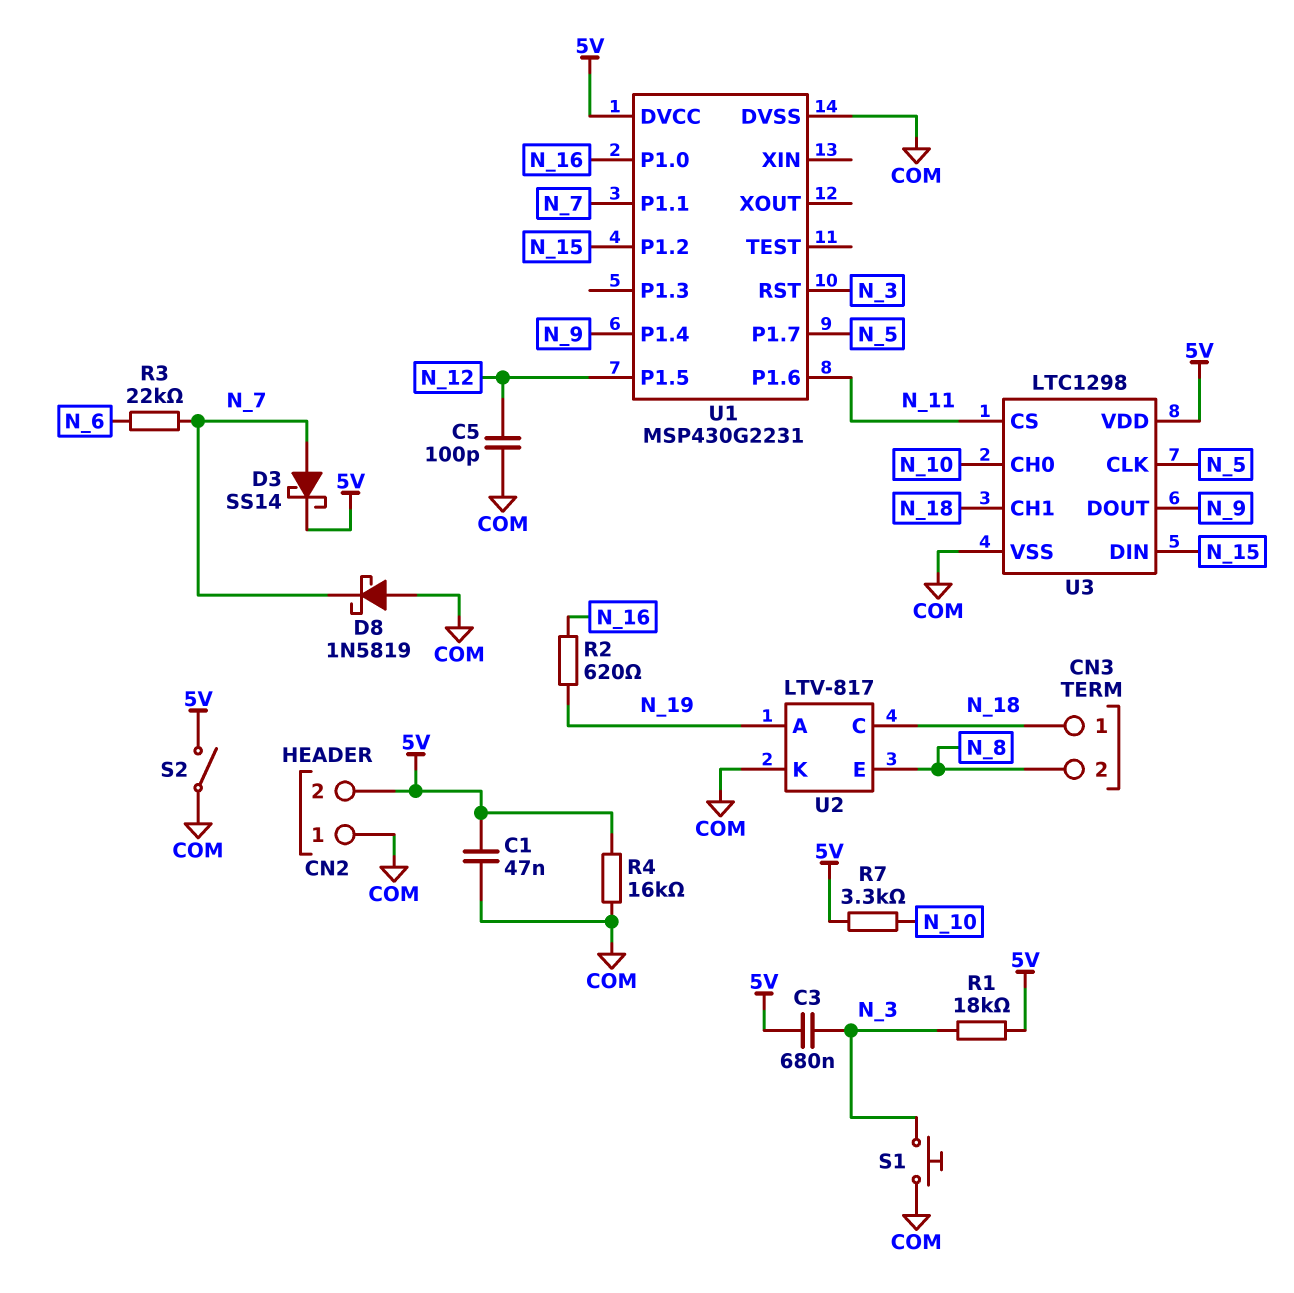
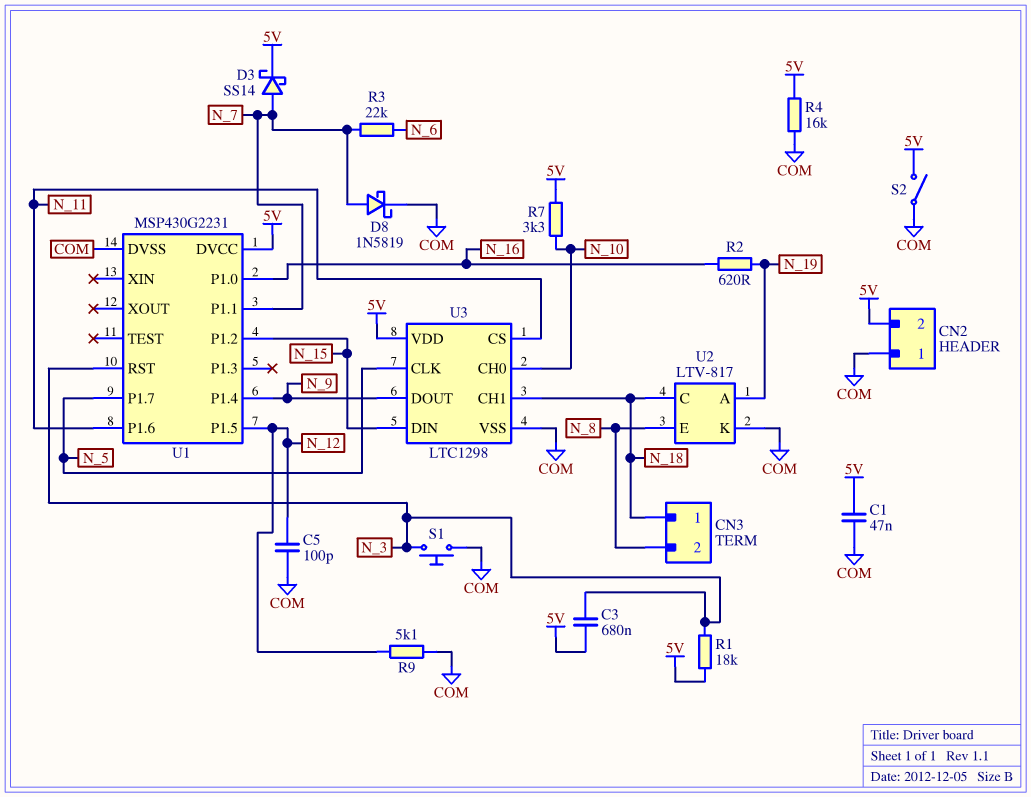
D8: schottky 1N5819 (A COM, K N_7) -> schottky 1N5819 (A N_7, K COM)
R9: none -> 5.1k (COM, N_12)

